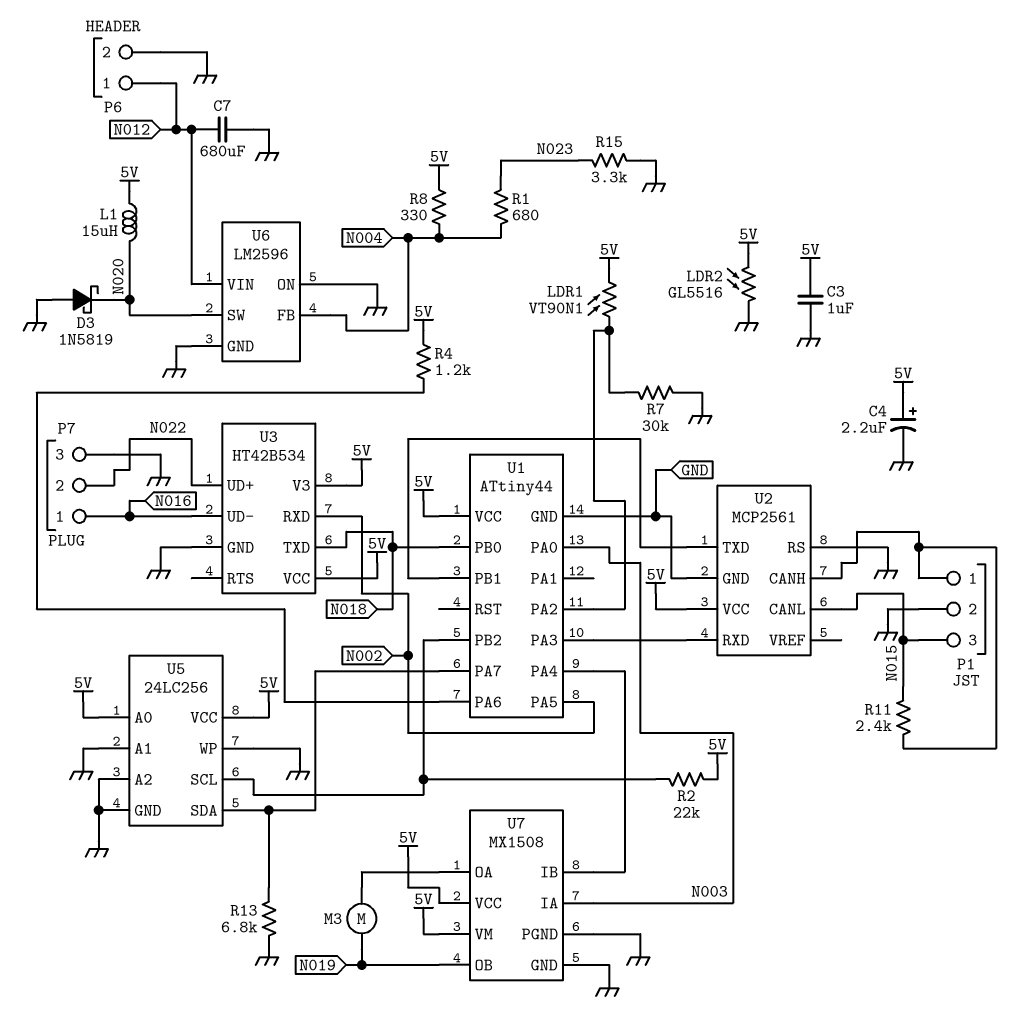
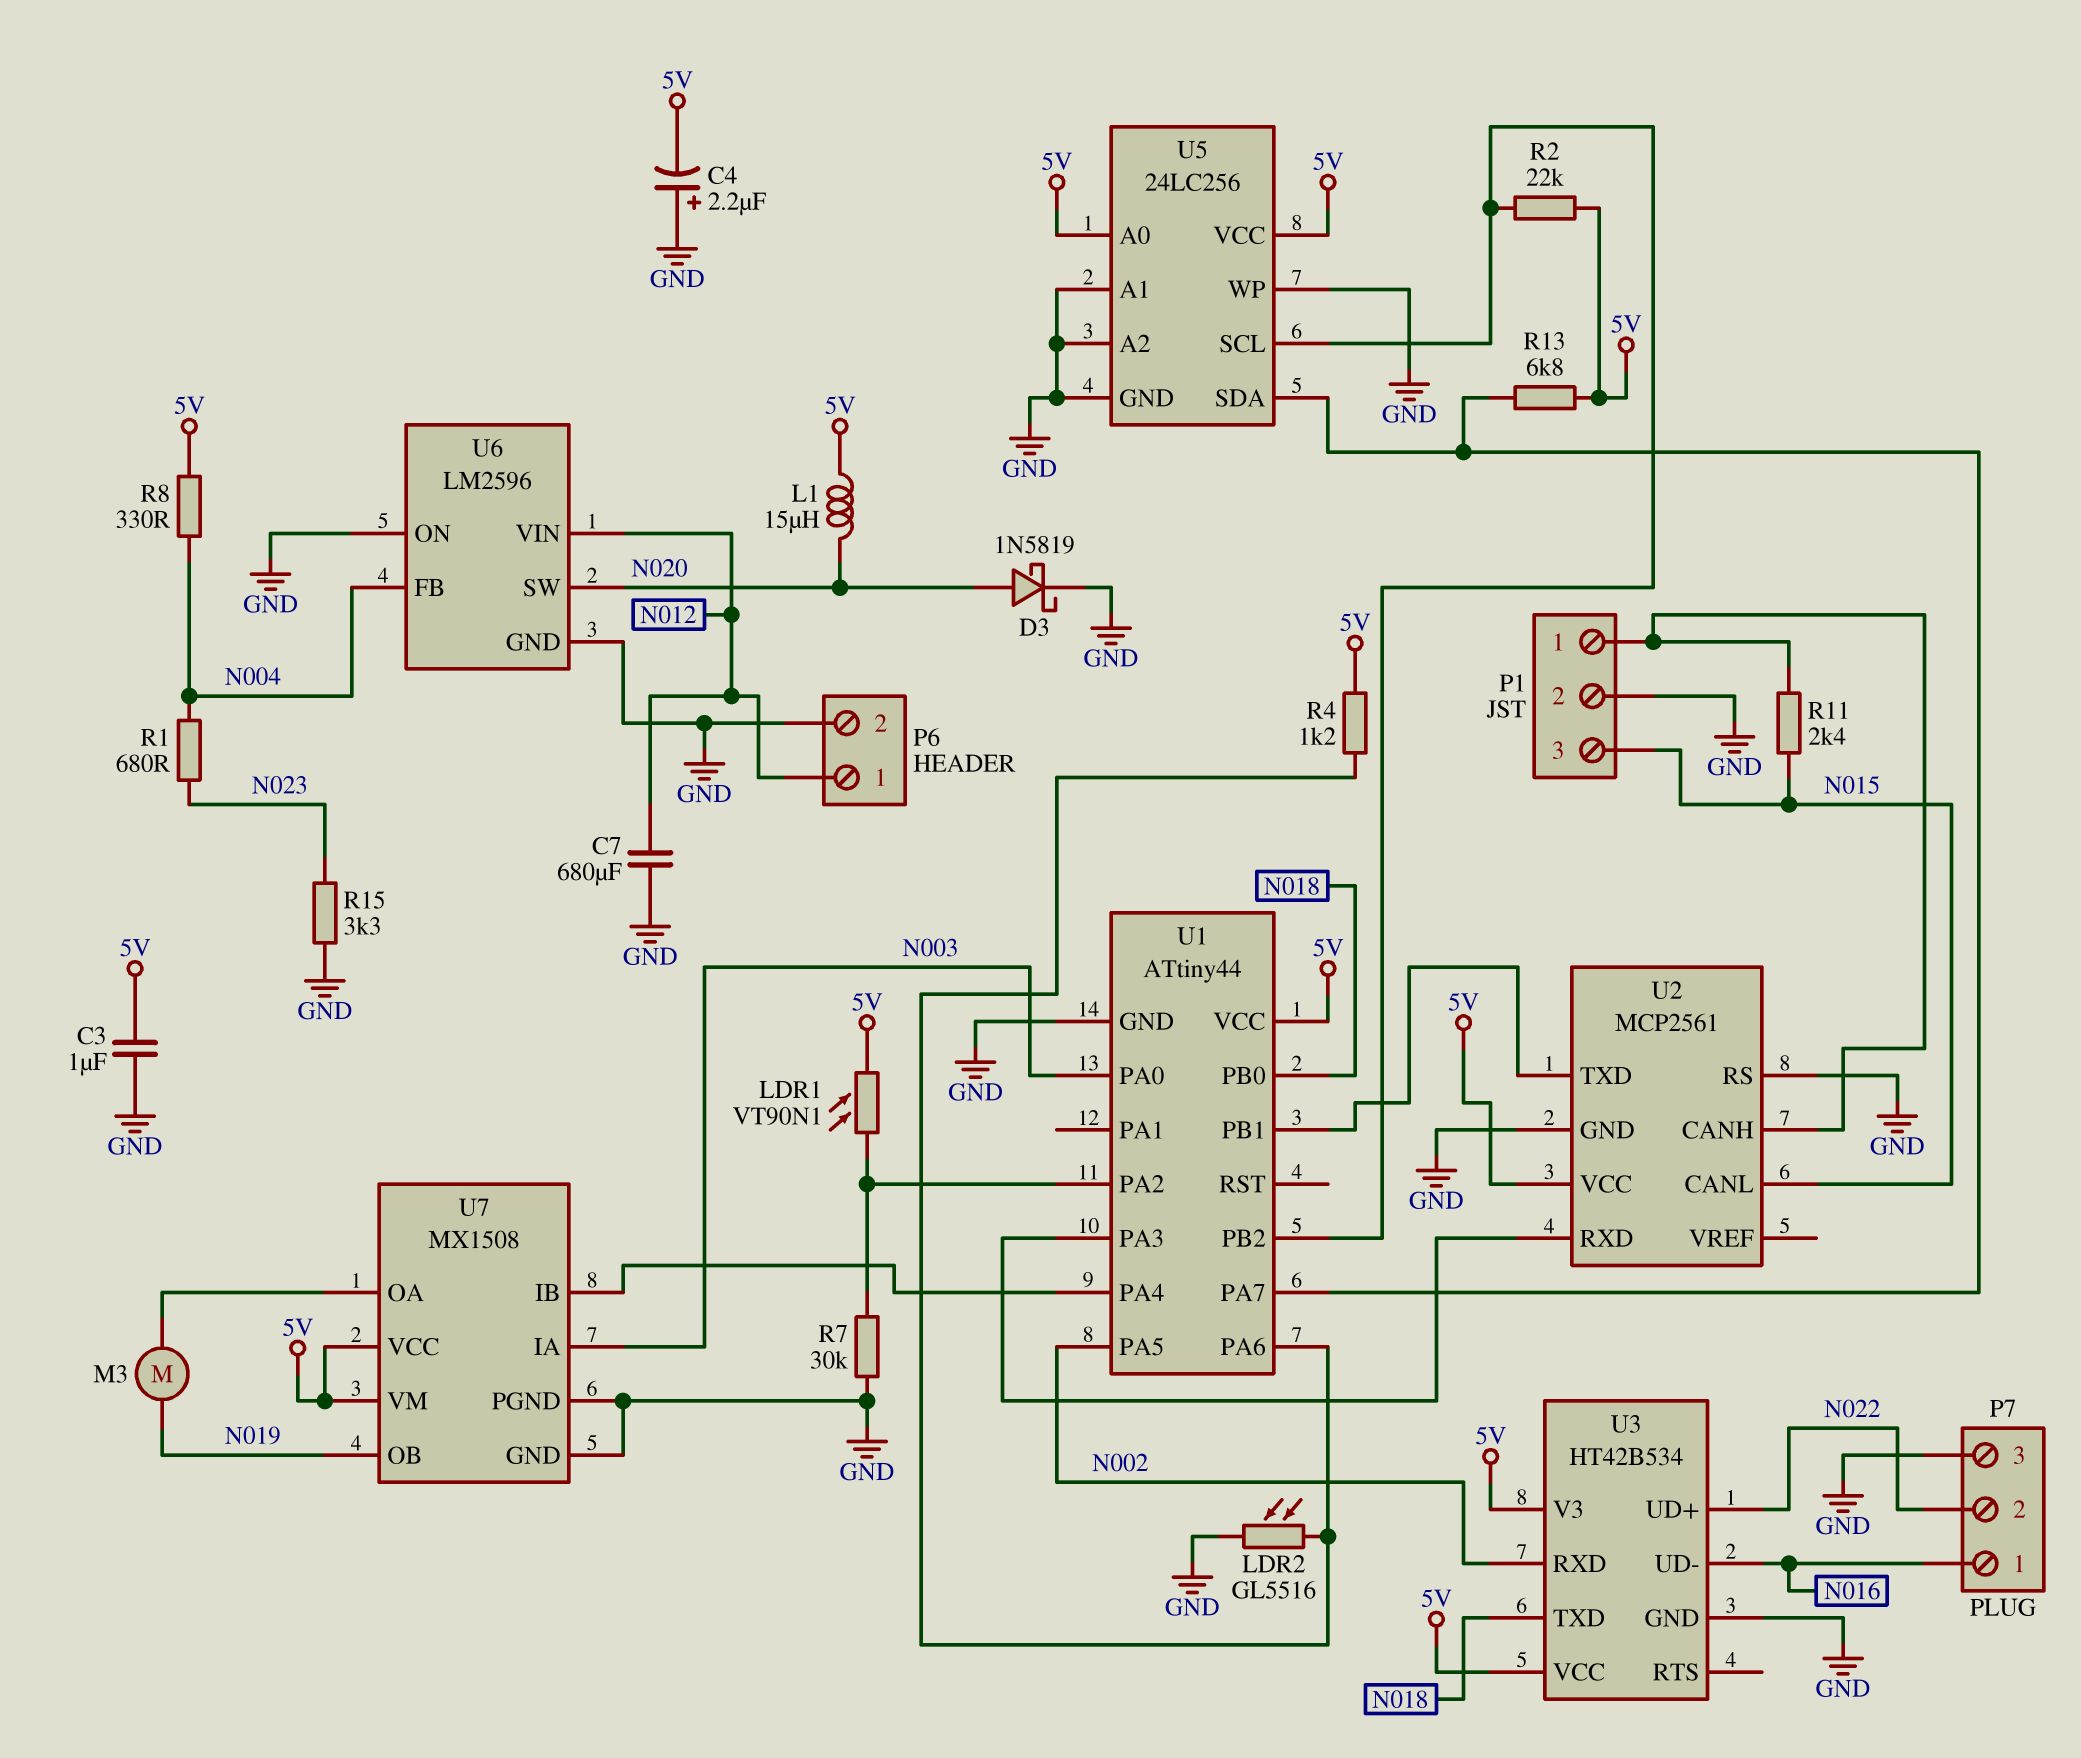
C4: 2.2uF (plus 5V, minus GND) -> 2.2uF (plus GND, minus 5V)
D3: schottky 1N5819 (A GND, K N020) -> schottky 1N5819 (A N020, K GND)
LDR2: GL5516 (5V, GND) -> GL5516 (GND, U1/PA6)
R13: 6.8k (GND, U1/PA7) -> 6.8k (5V, U1/PA7)

